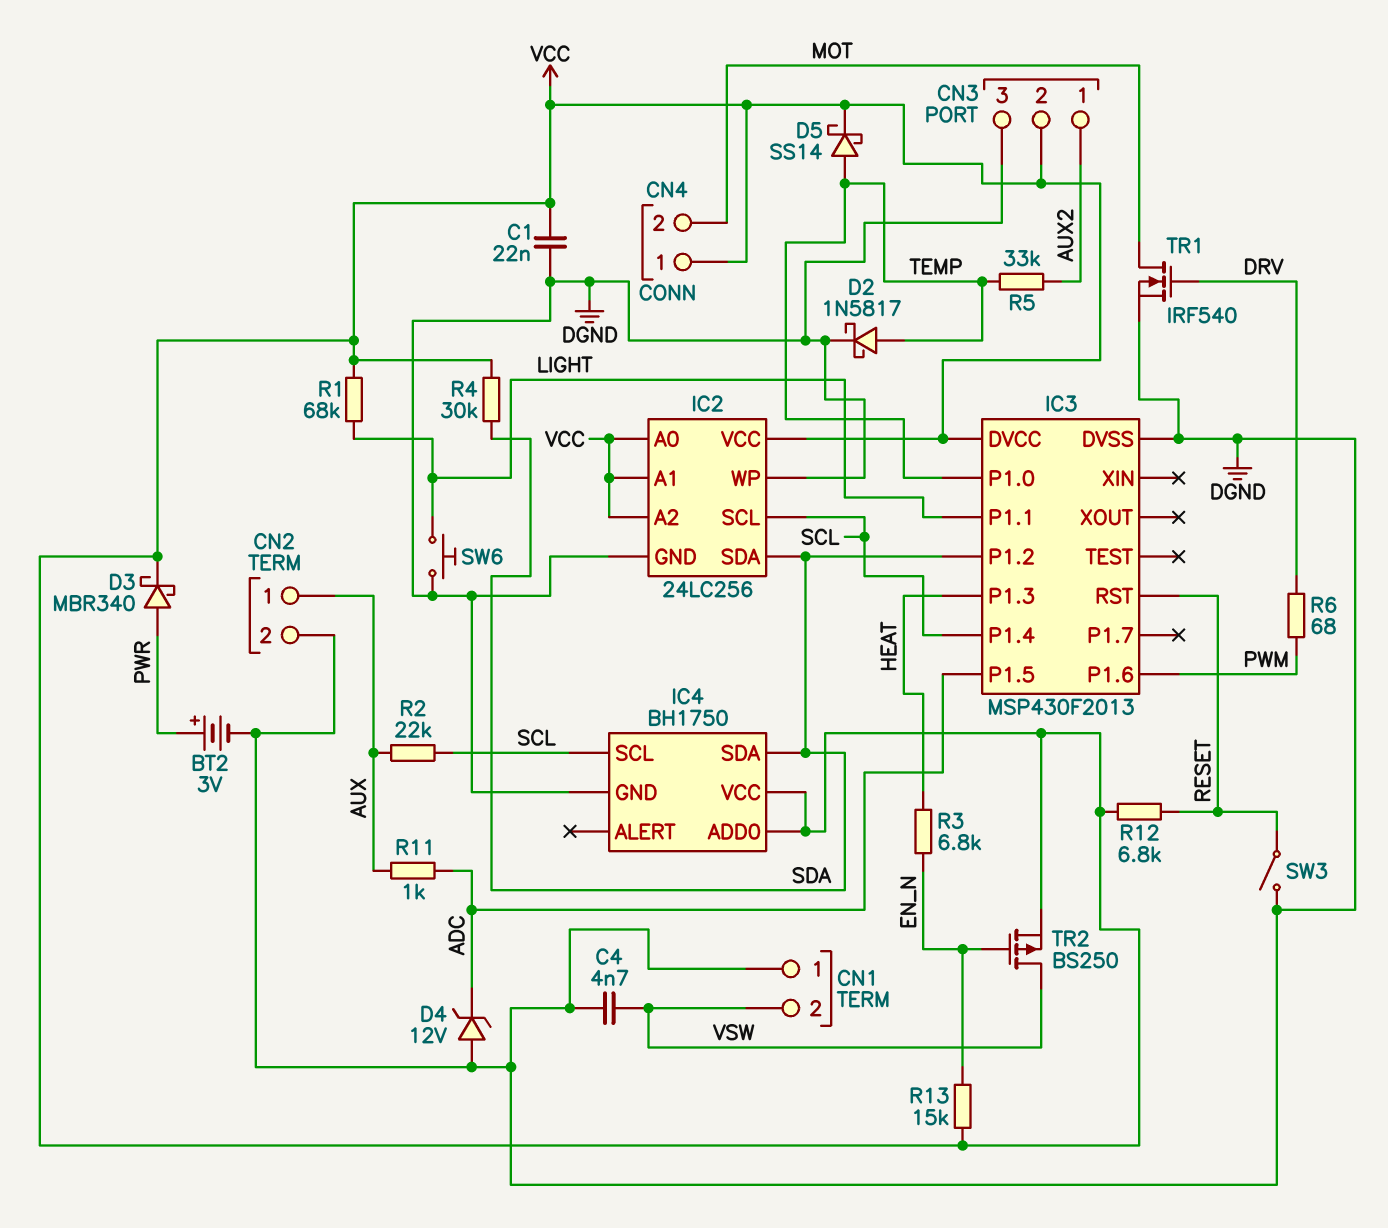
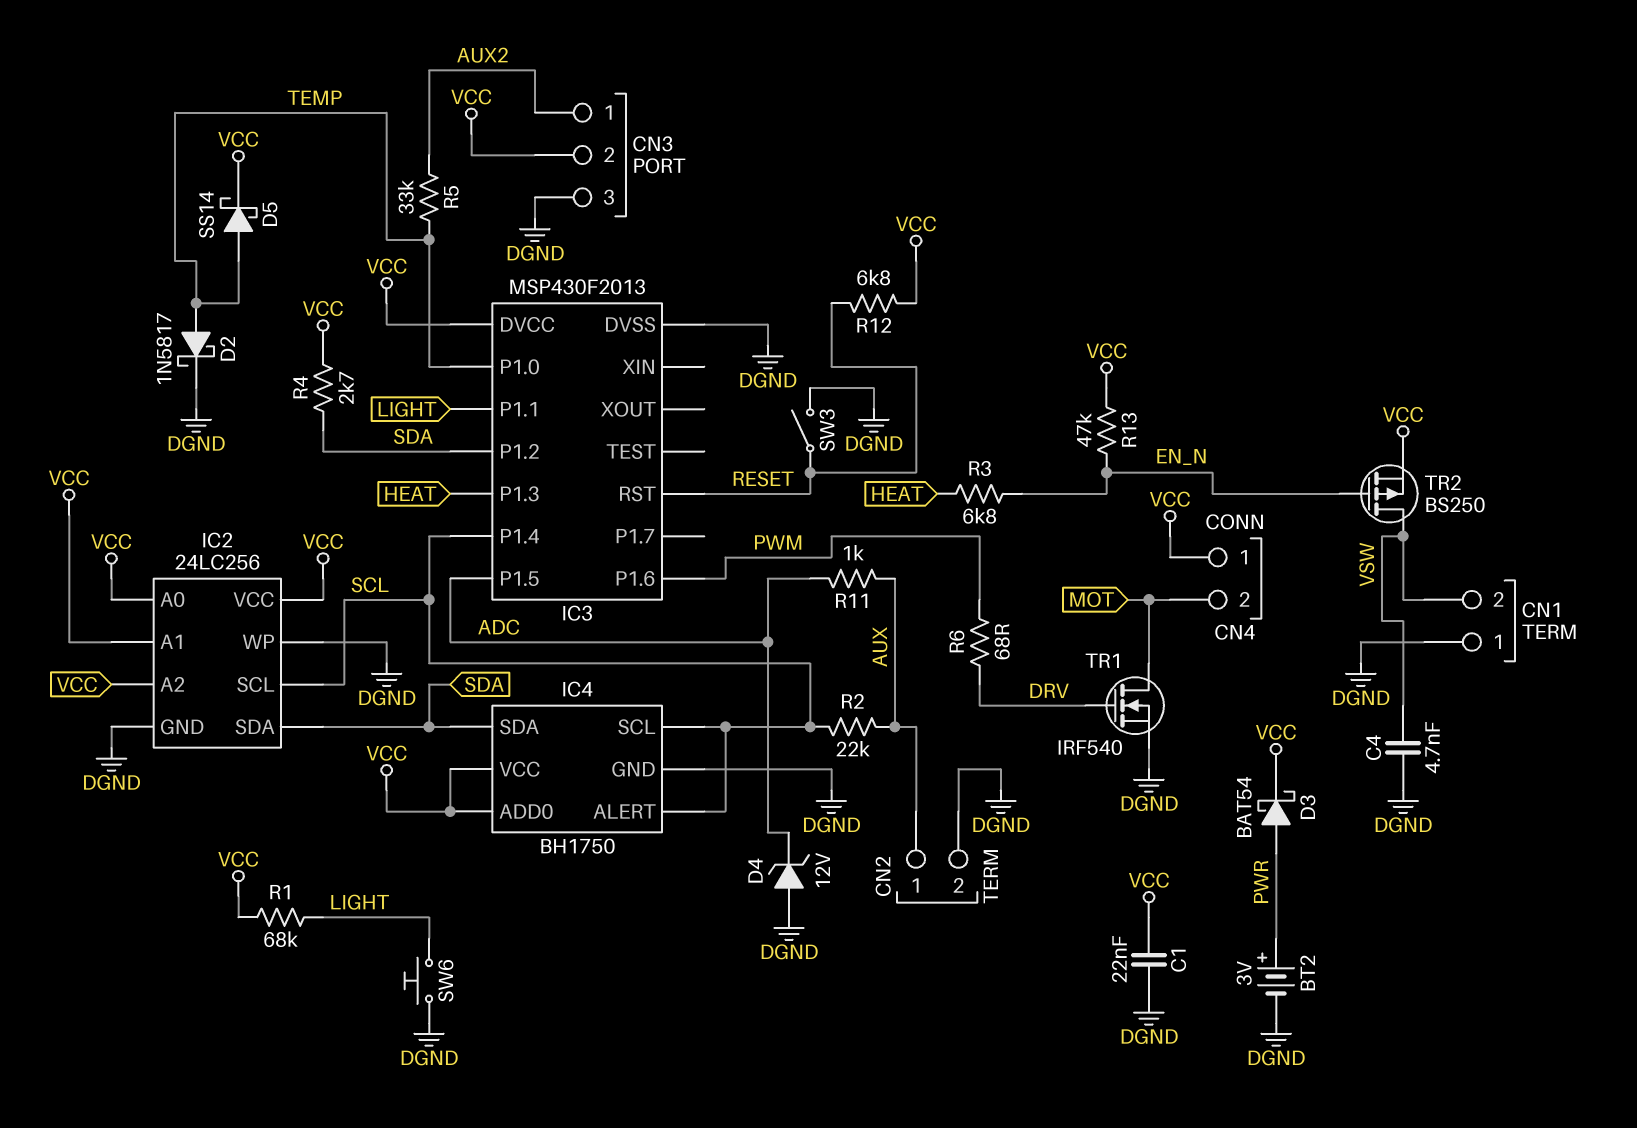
D3: schottky MBR340 (A PWR, K VCC) -> schottky BAT54 (A PWR, K VCC)
IC4 pin ALERT: none -> SCL
R4: 30k (SDA, VCC) -> 2.7k (SDA, VCC)
R13: 15k (EN_N, VCC) -> 47k (EN_N, VCC)

